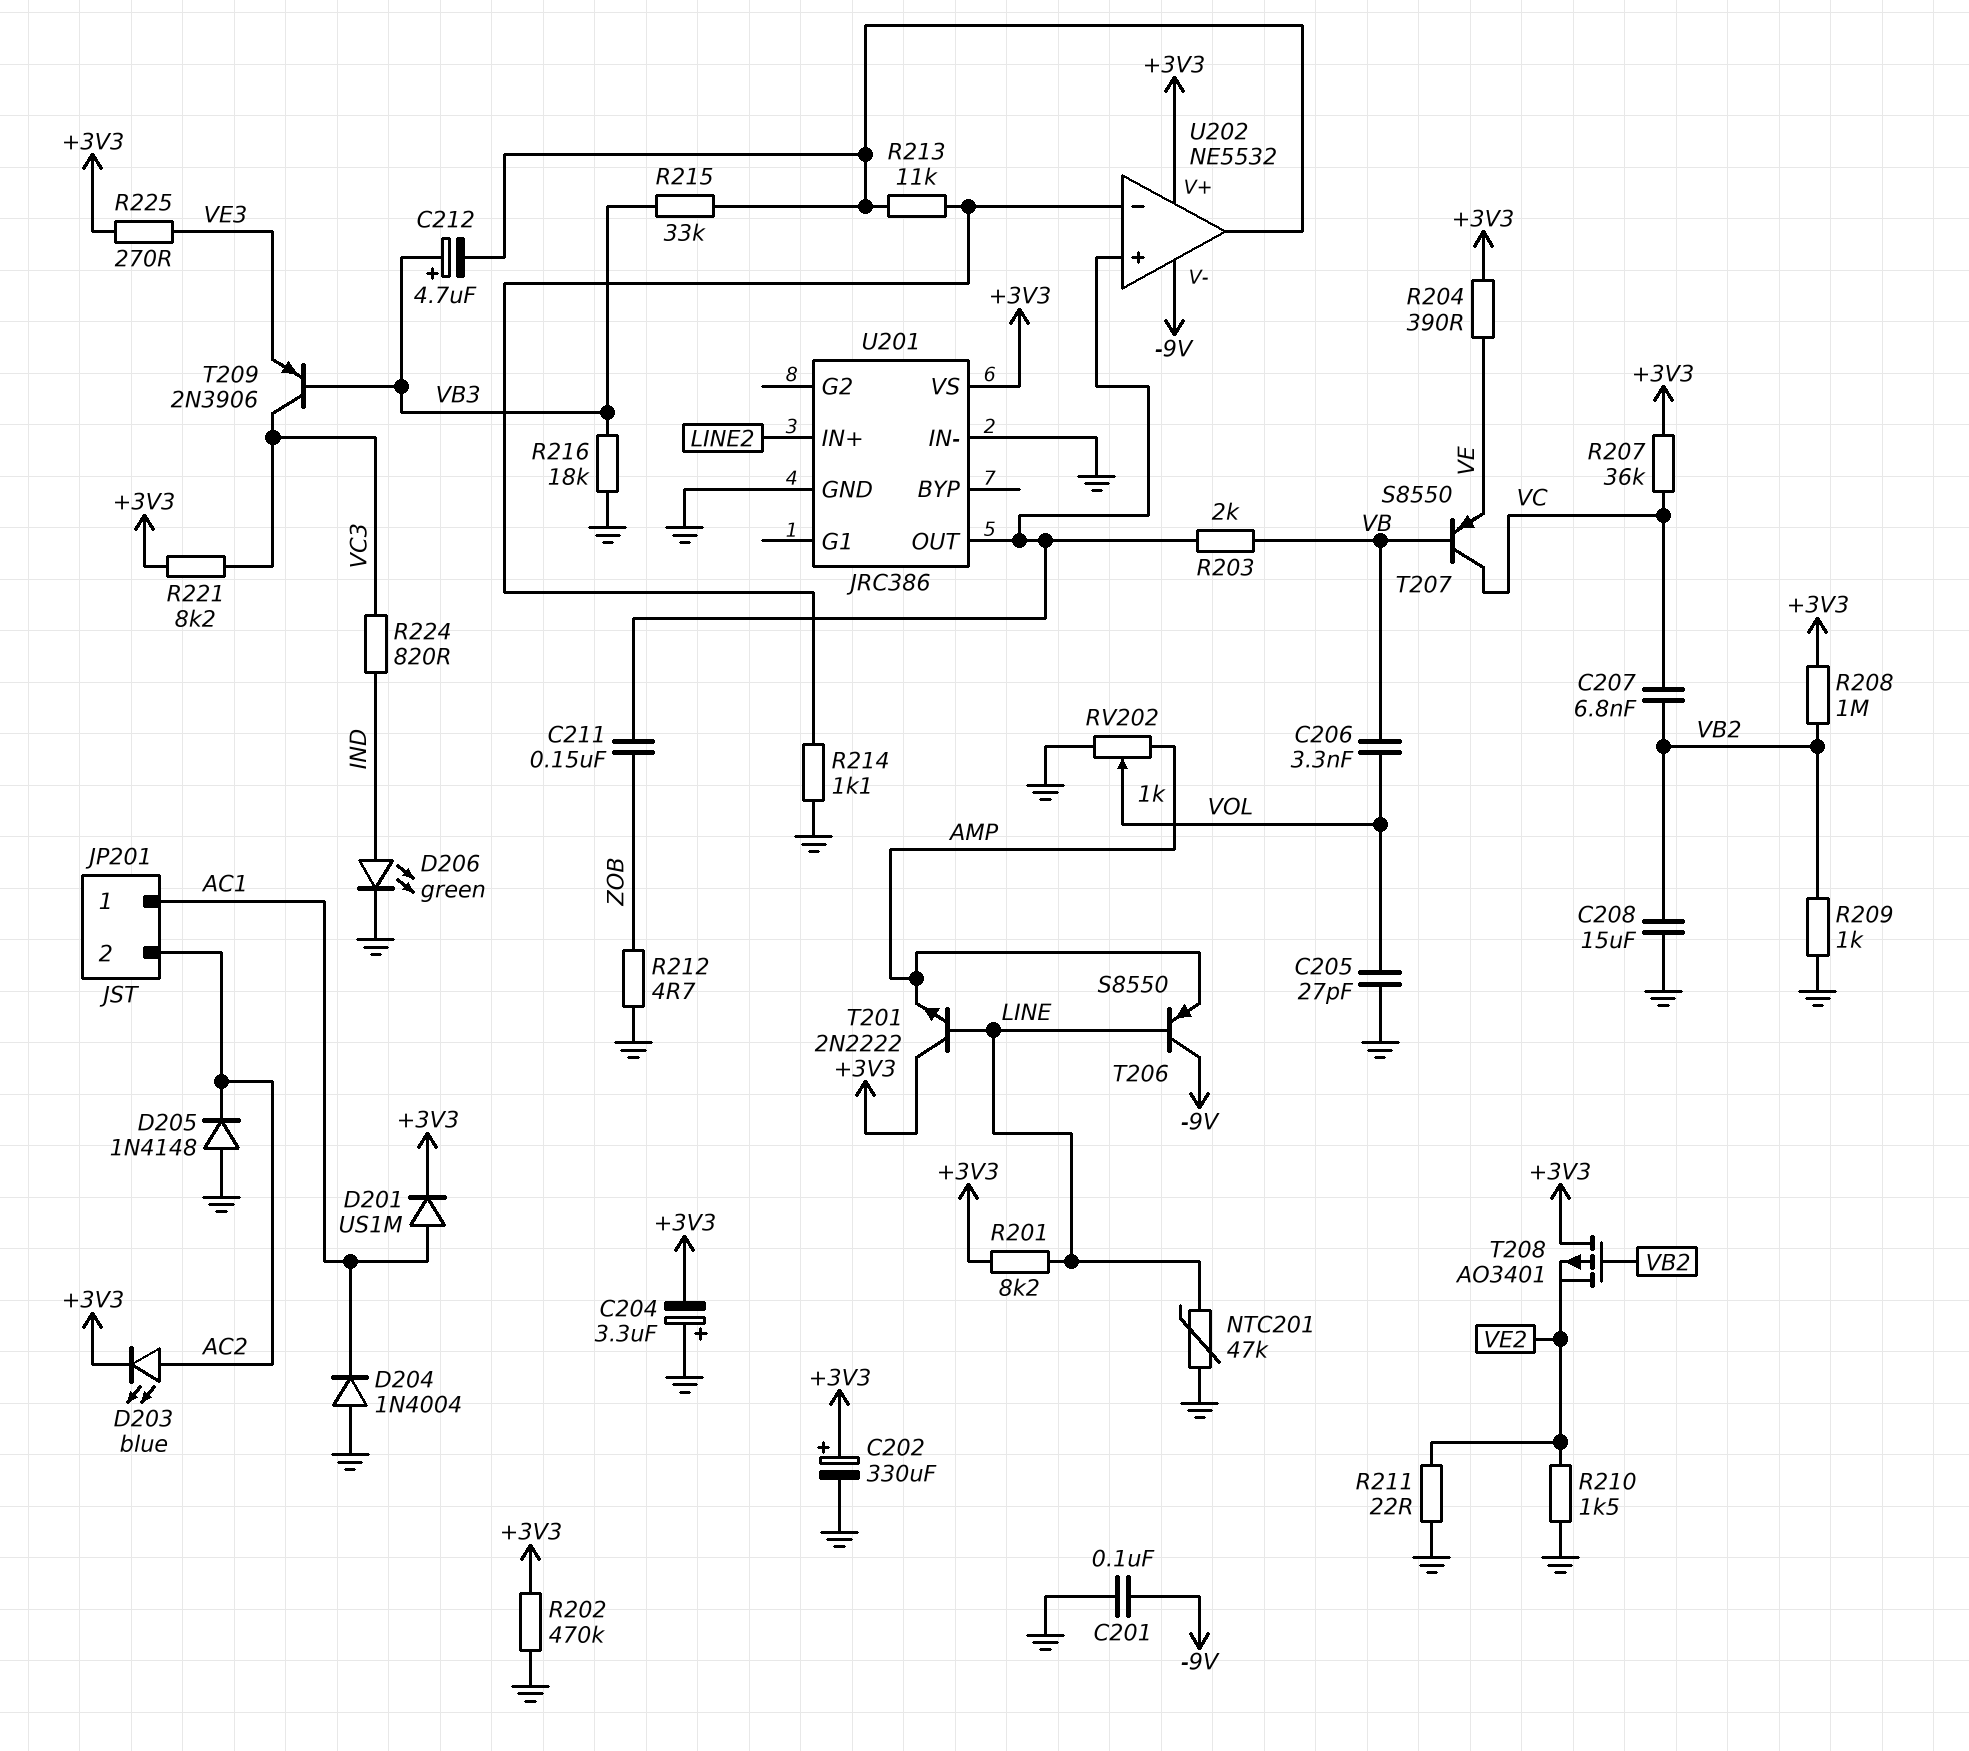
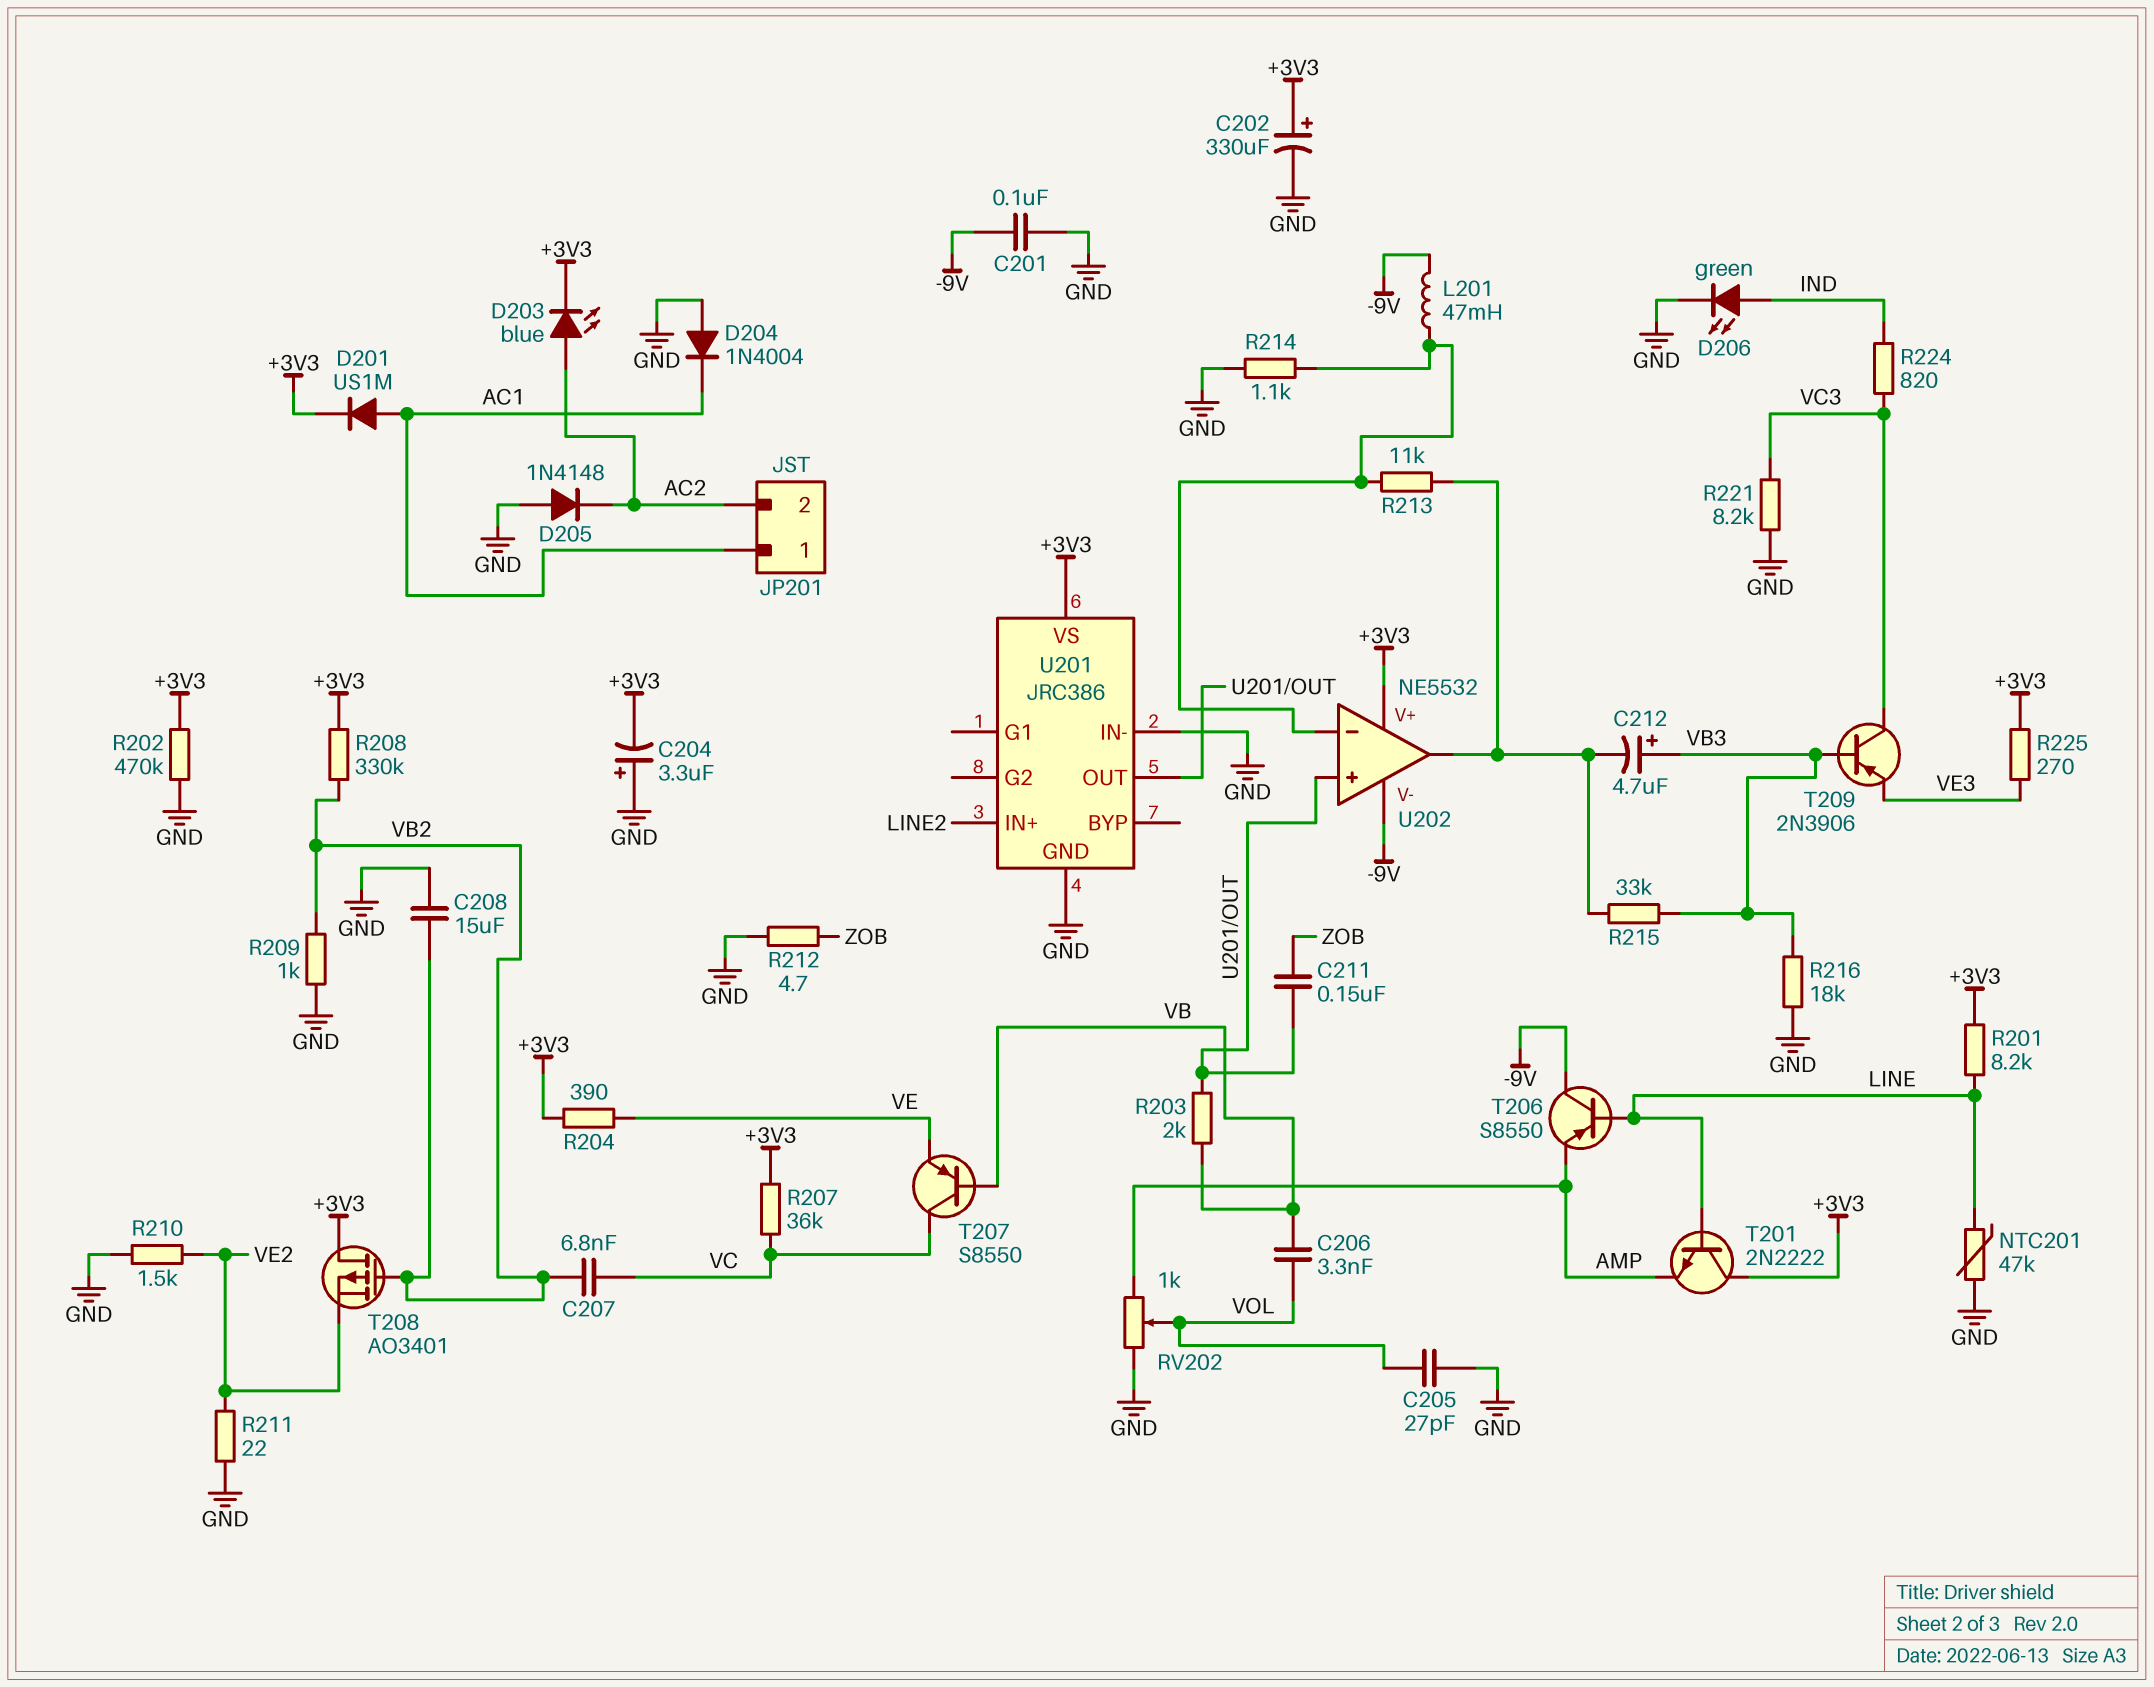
L201: none -> 47mH (-9V, U202/in-)
R208: 1M (+3V3, VB2) -> 330k (+3V3, VB2)
R221: 8.2k (+3V3, VC3) -> 8.2k (GND, VC3)

